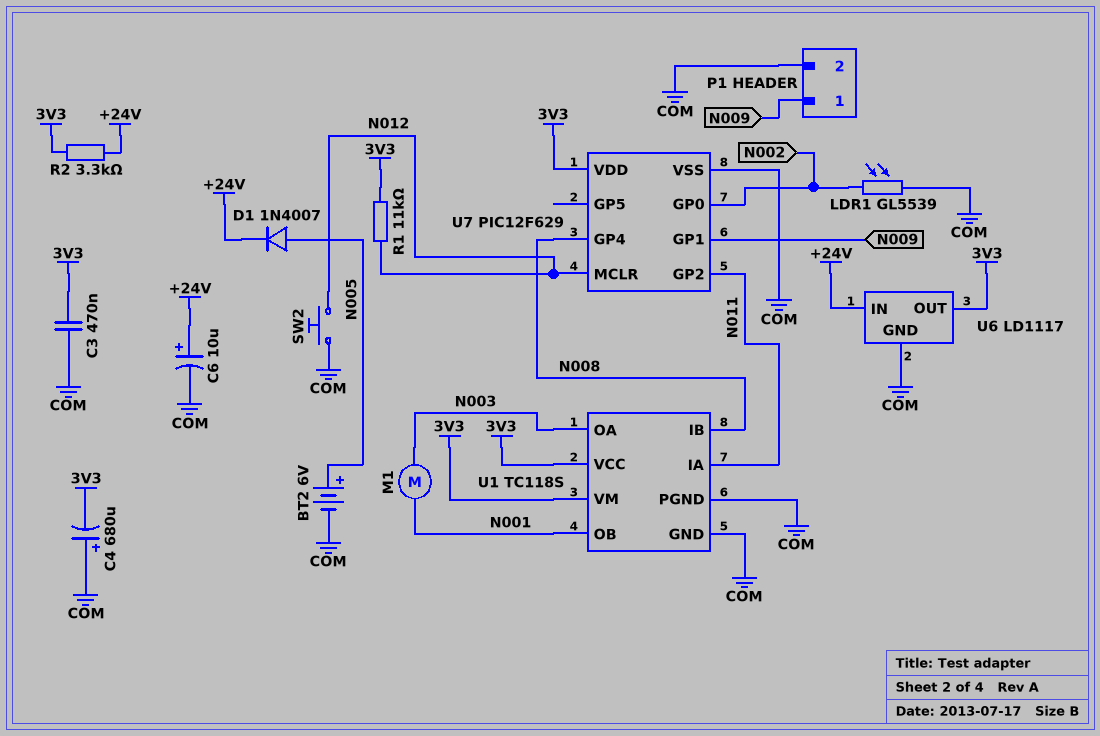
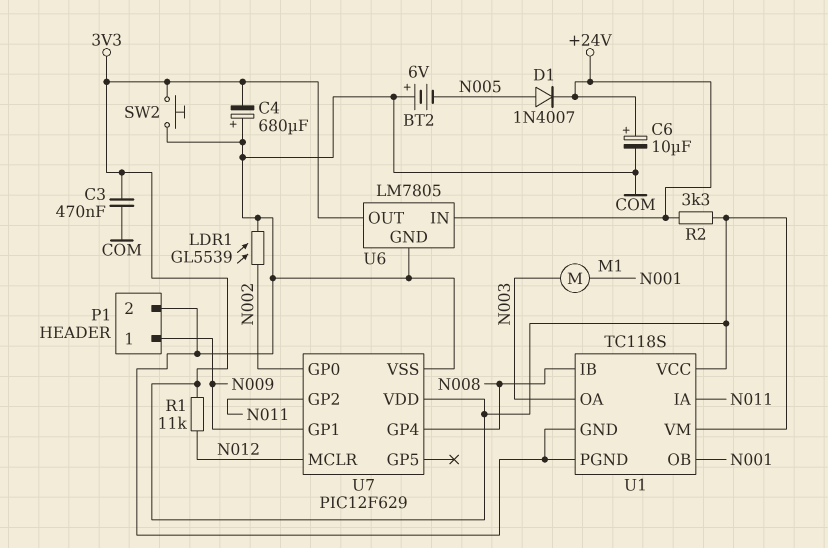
BT2: 6V (plus N005, minus COM) -> 6V (plus COM, minus N005)
SW2: button (COM, N012) -> button (3V3, COM)
U6: LD1117 -> LM7805

